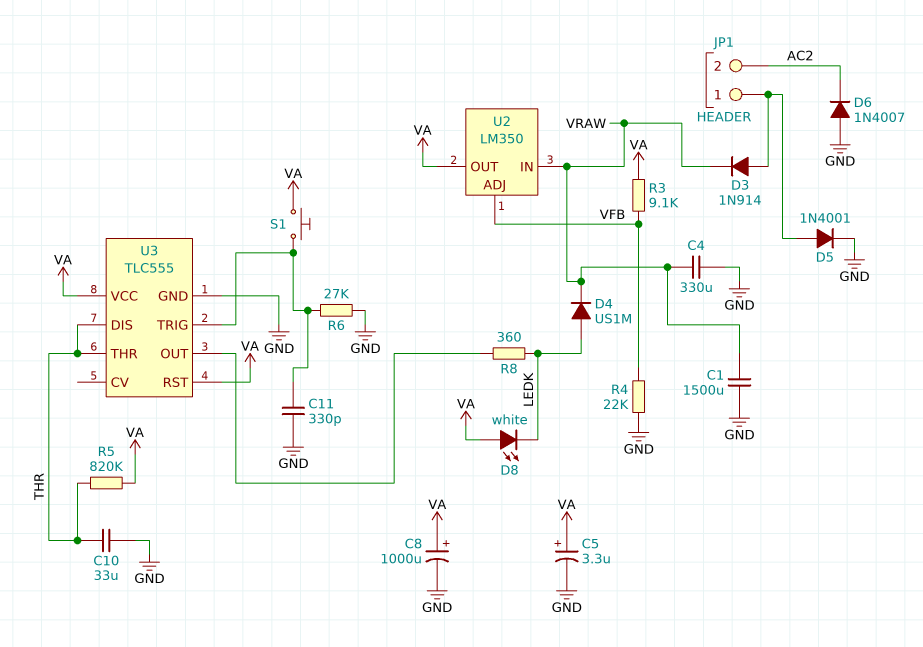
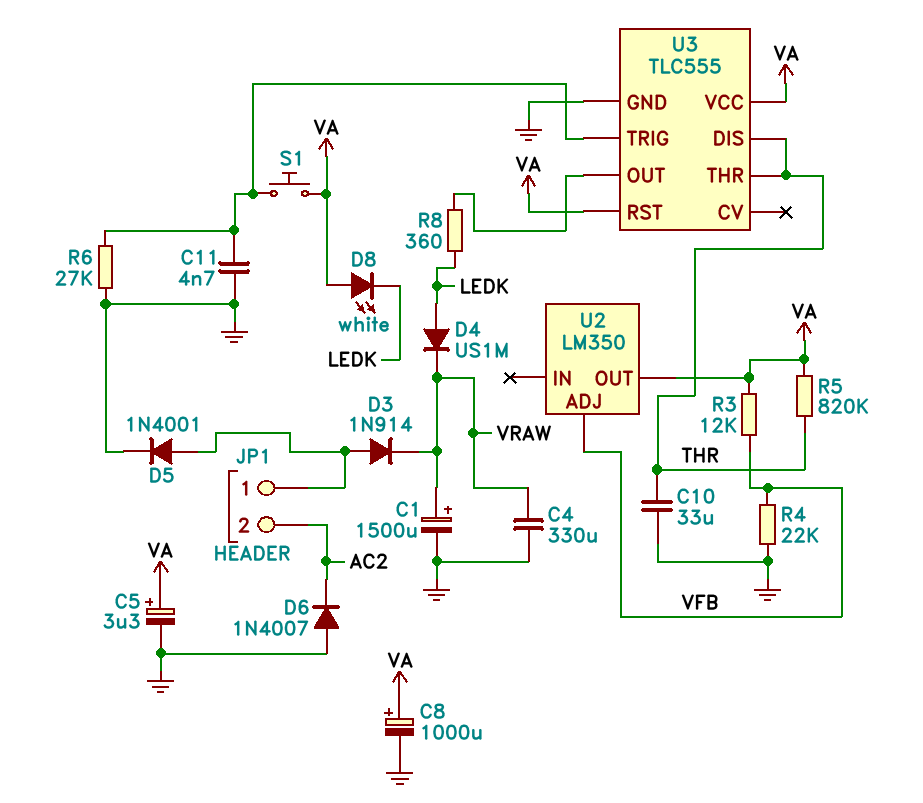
C1: 1500uF (GND, VRAW) -> 1500uF (plus VRAW, minus GND)
C11: 330pF (GND, U3/TRIG) -> 4.7nF (GND, U3/TRIG)
R3: 9.1k (VA, VFB) -> 12k (VA, VFB)
U2 pin IN: VRAW -> none

